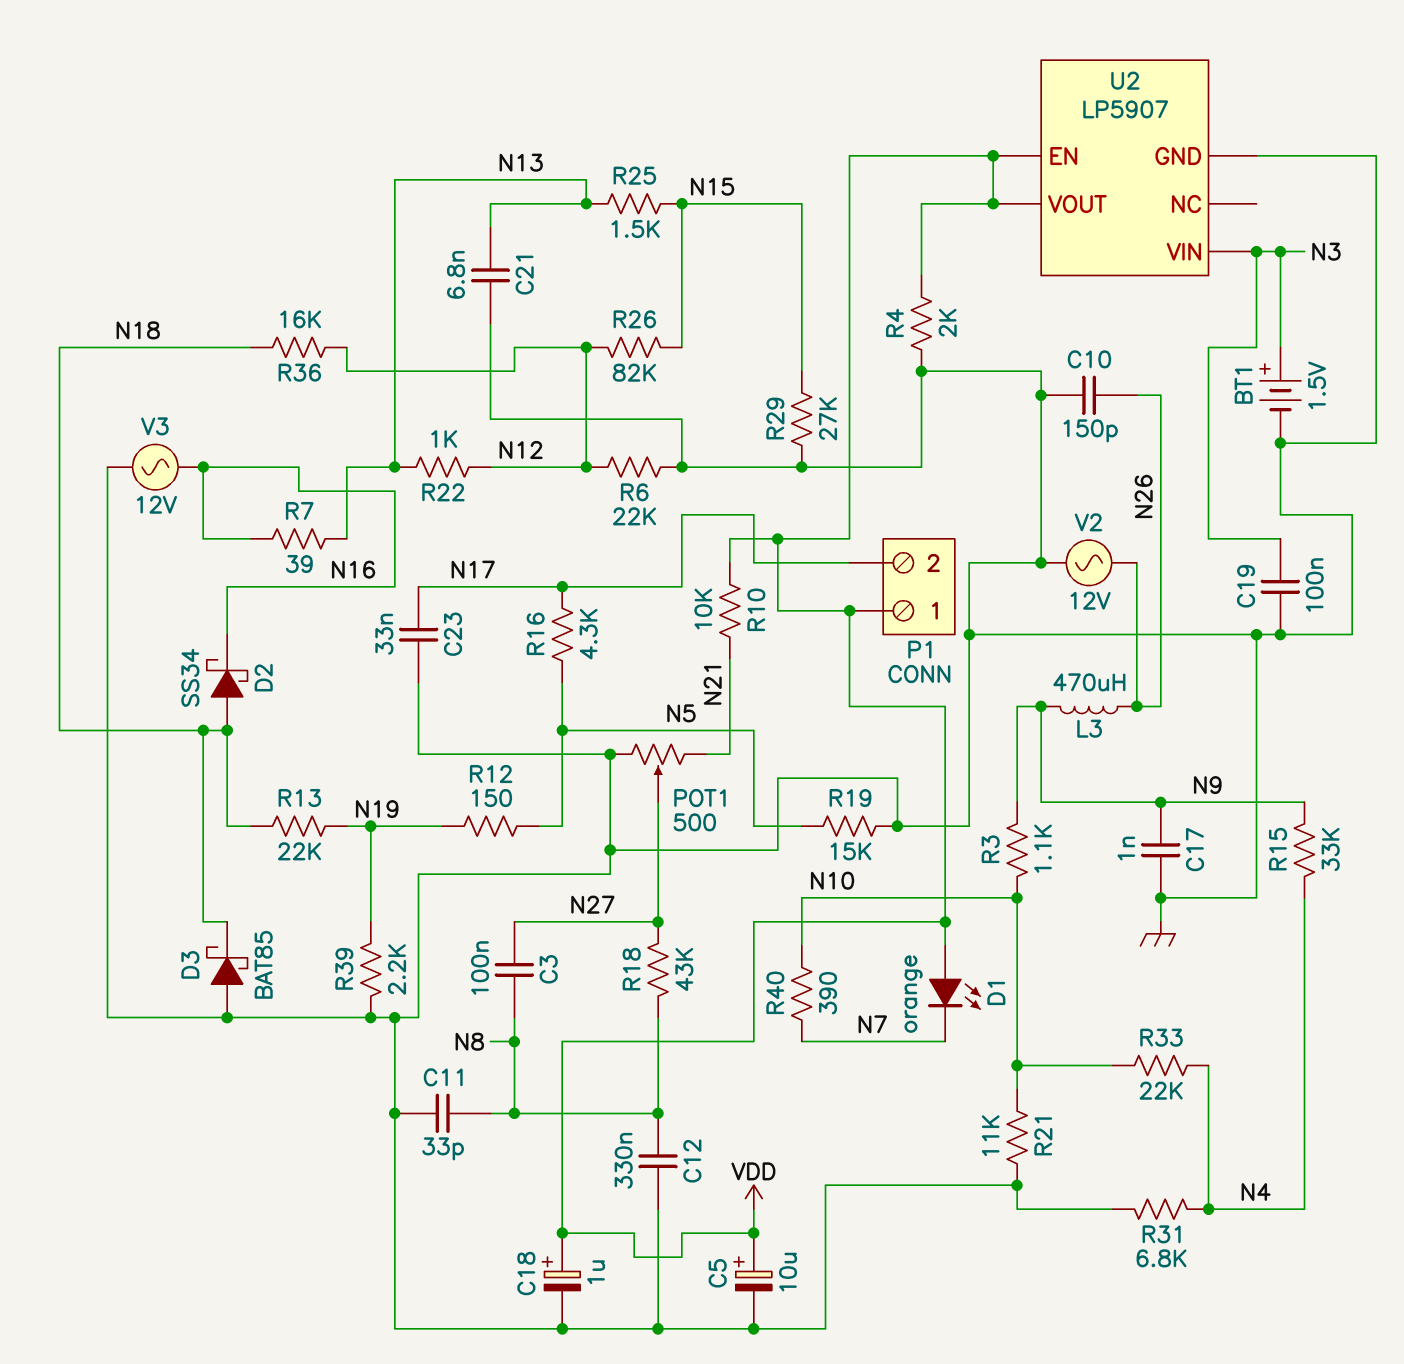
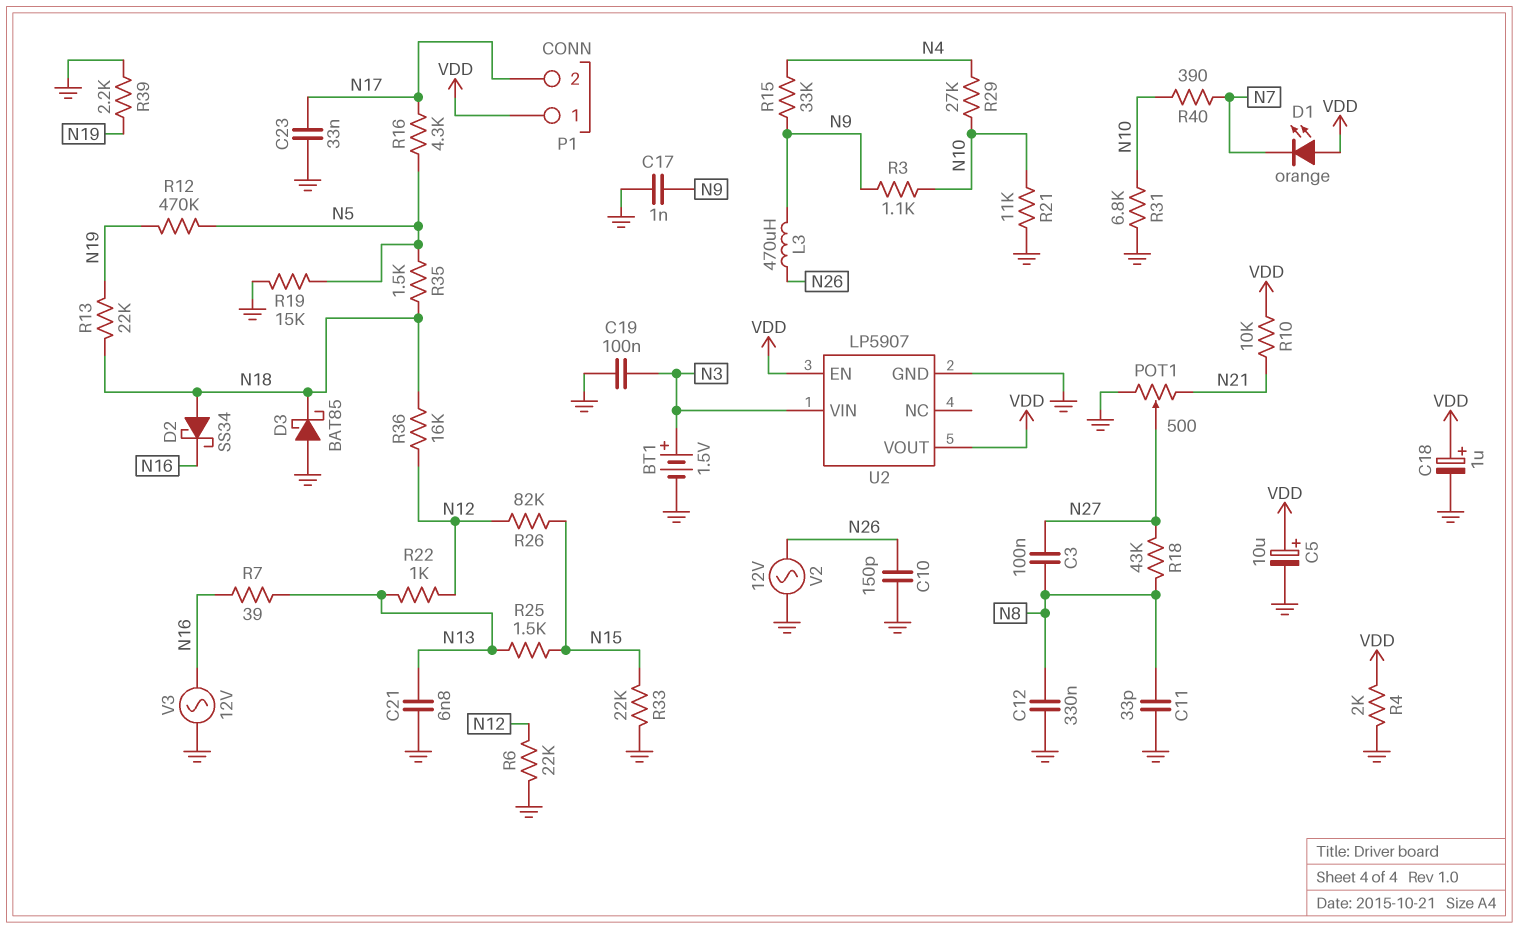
R12: 150 (N5, N19) -> 470k (N5, N19)
R29: 27k (GND, N15) -> 27k (N4, N10)
R31: 6.8k (GND, N4) -> 6.8k (GND, N10)
R33: 22k (N4, N10) -> 22k (GND, N15)
R35: none -> 1.5k (N5, N18)

